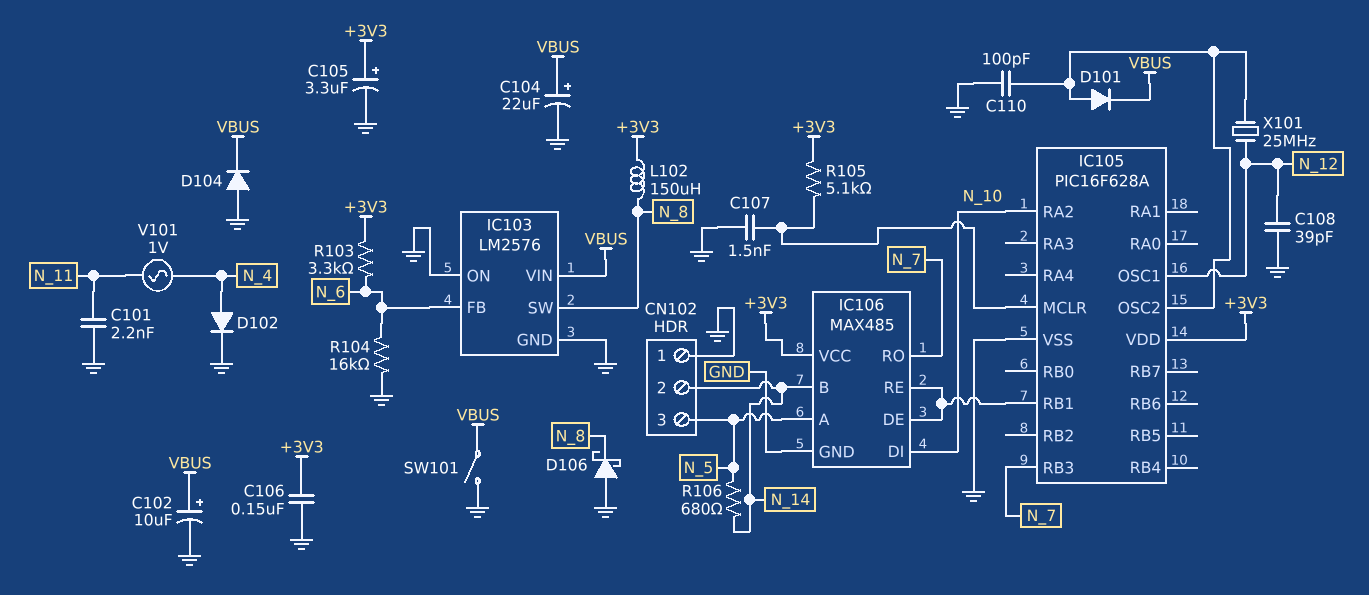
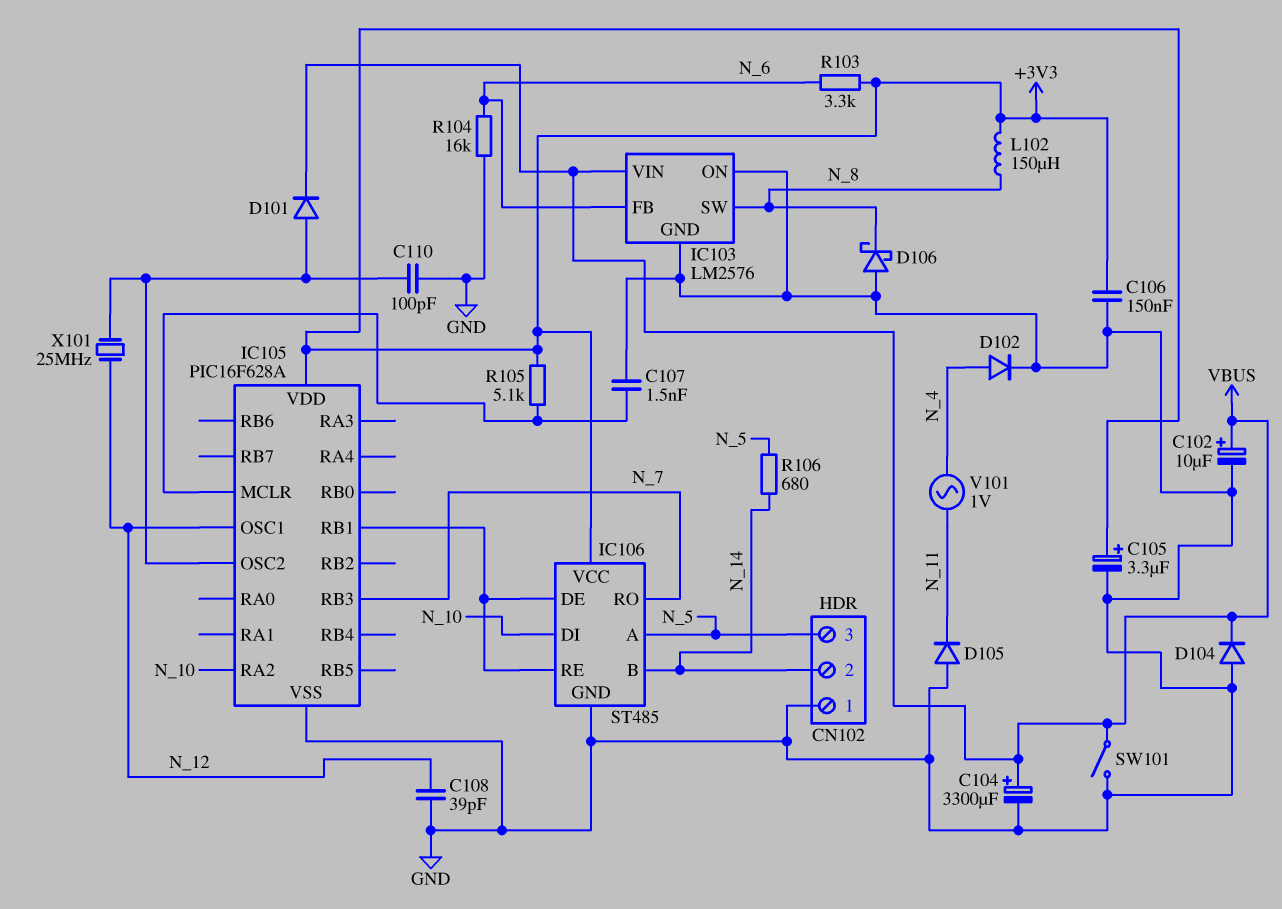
C101: 2.2nF (GND, N_11) -> none
C104: 22uF (plus VBUS, minus GND) -> 3300uF (plus VBUS, minus GND)
D105: none -> diode (A GND, K N_11)
IC106: MAX485 -> ST485

